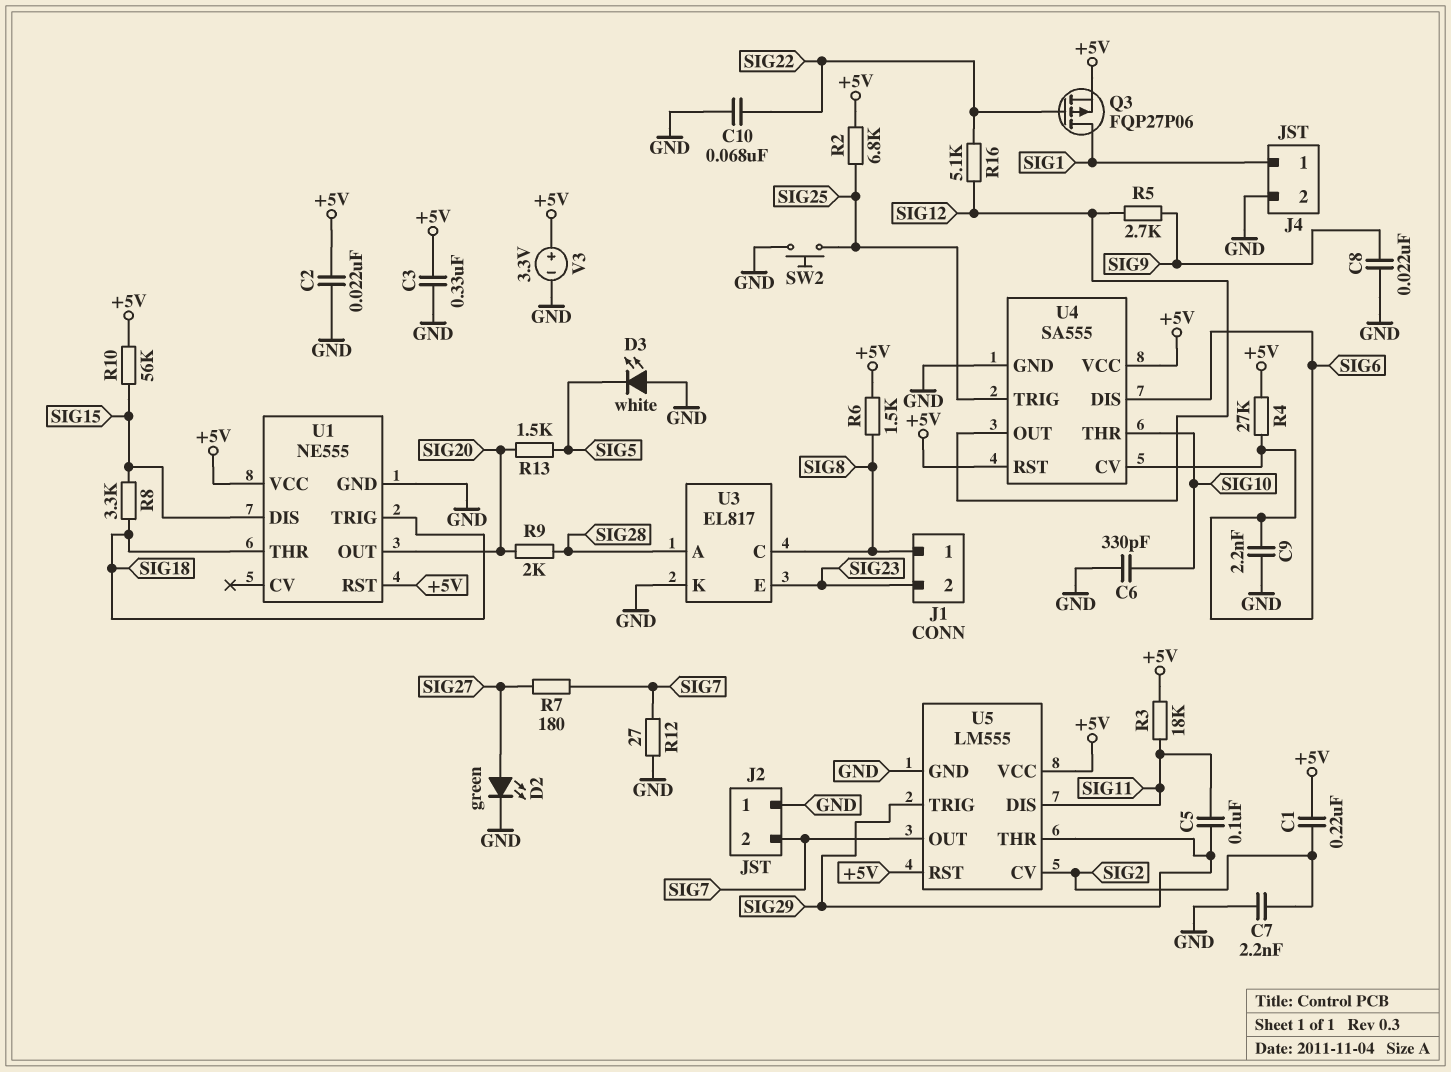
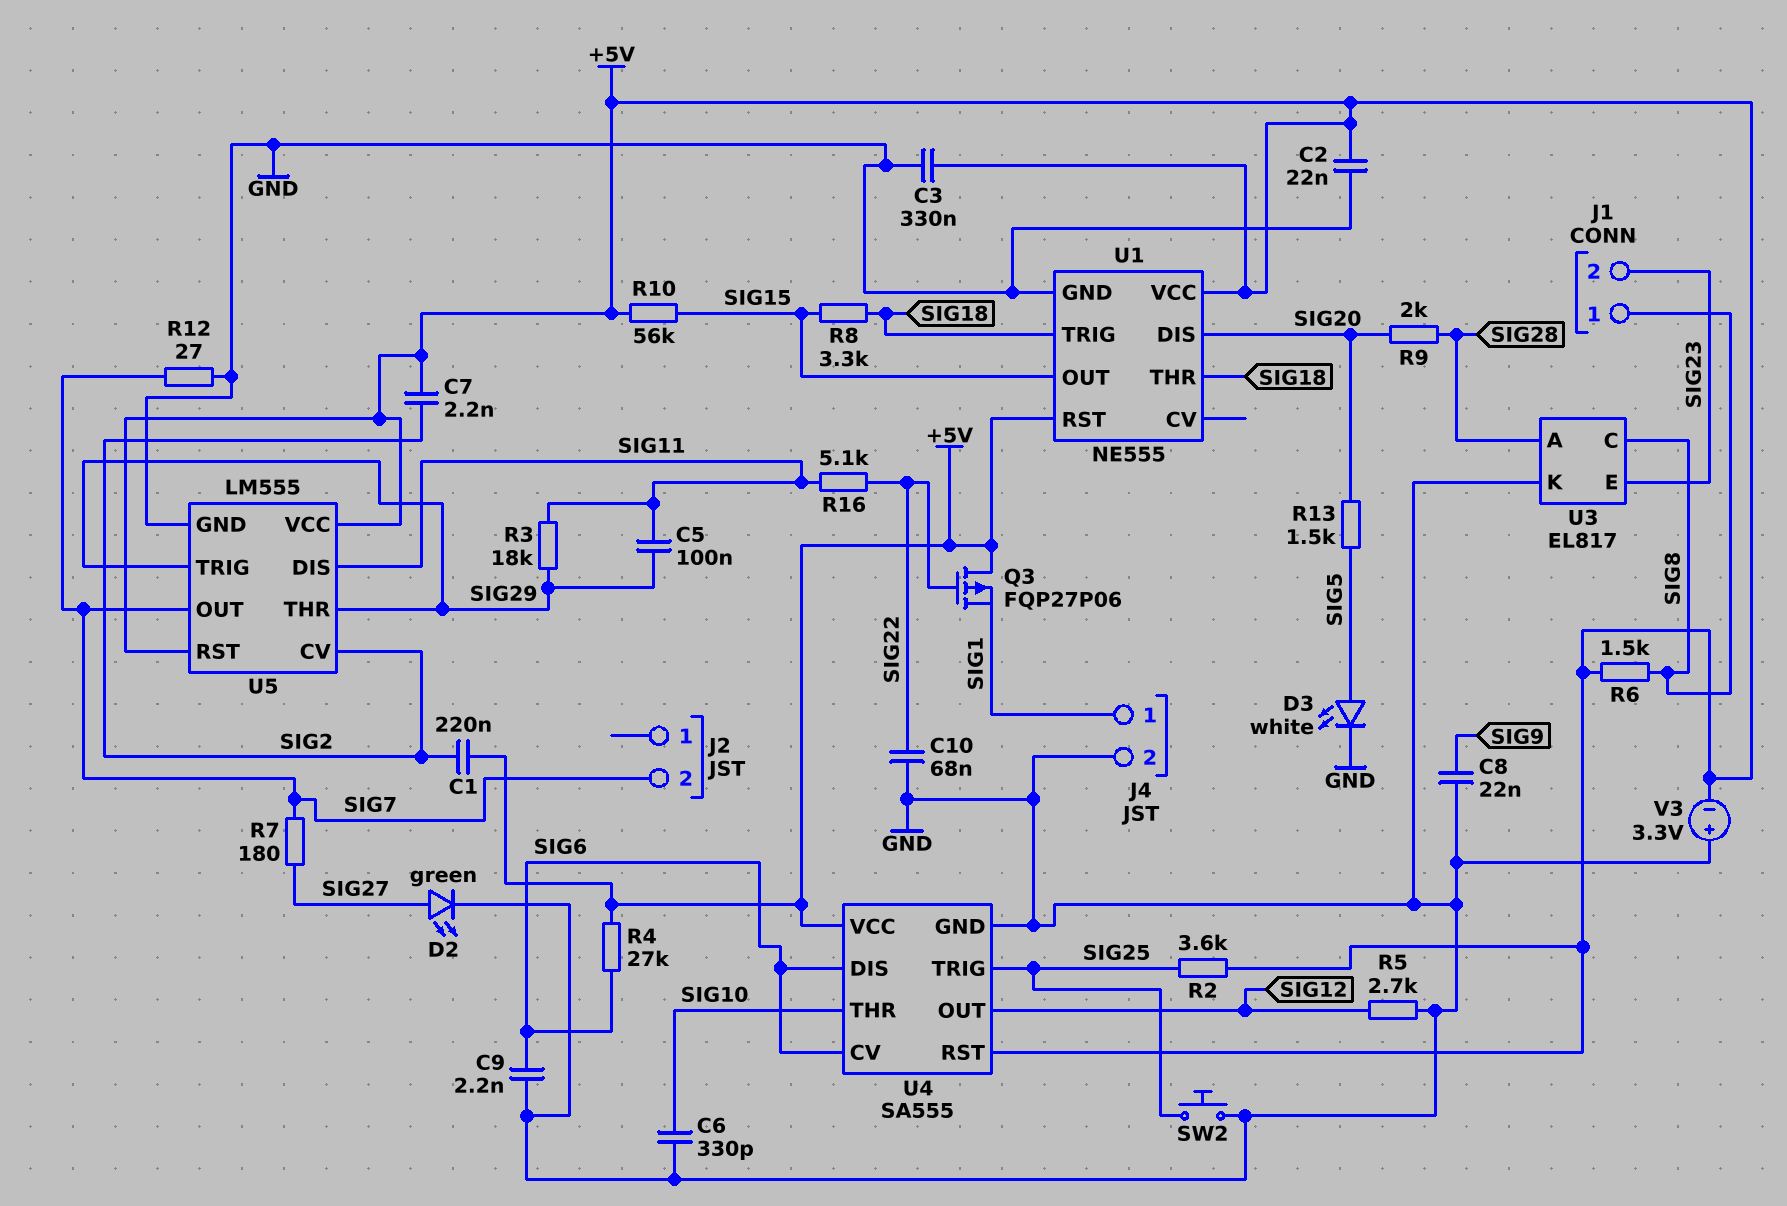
C7: 2.2nF (GND, SIG2) -> 2.2nF (+5V, SIG2)
D3: LED white (A GND, K SIG5) -> LED white (A SIG5, K GND)
J2 pin 1: GND -> none
Q3: PMOS FQP27P06 (G SIG22, D SIG1, S +5V) -> PMOS FQP27P06 (G SIG22, D +5V, S SIG1)
R2: 6.8k (+5V, SIG25) -> 3.6k (+5V, SIG25)
R3: 18k (+5V, SIG11) -> 18k (SIG11, SIG29)
R5: 2.7k (SIG9, SIG12) -> 2.7k (GND, SIG12)
R16: 5.1k (SIG12, SIG22) -> 5.1k (SIG11, SIG22)
U1 pin DIS: SIG15 -> SIG20
U1 pin OUT: SIG20 -> SIG15
V3: 3.3V (plus +5V, minus GND) -> 3.3V (plus GND, minus +5V)

